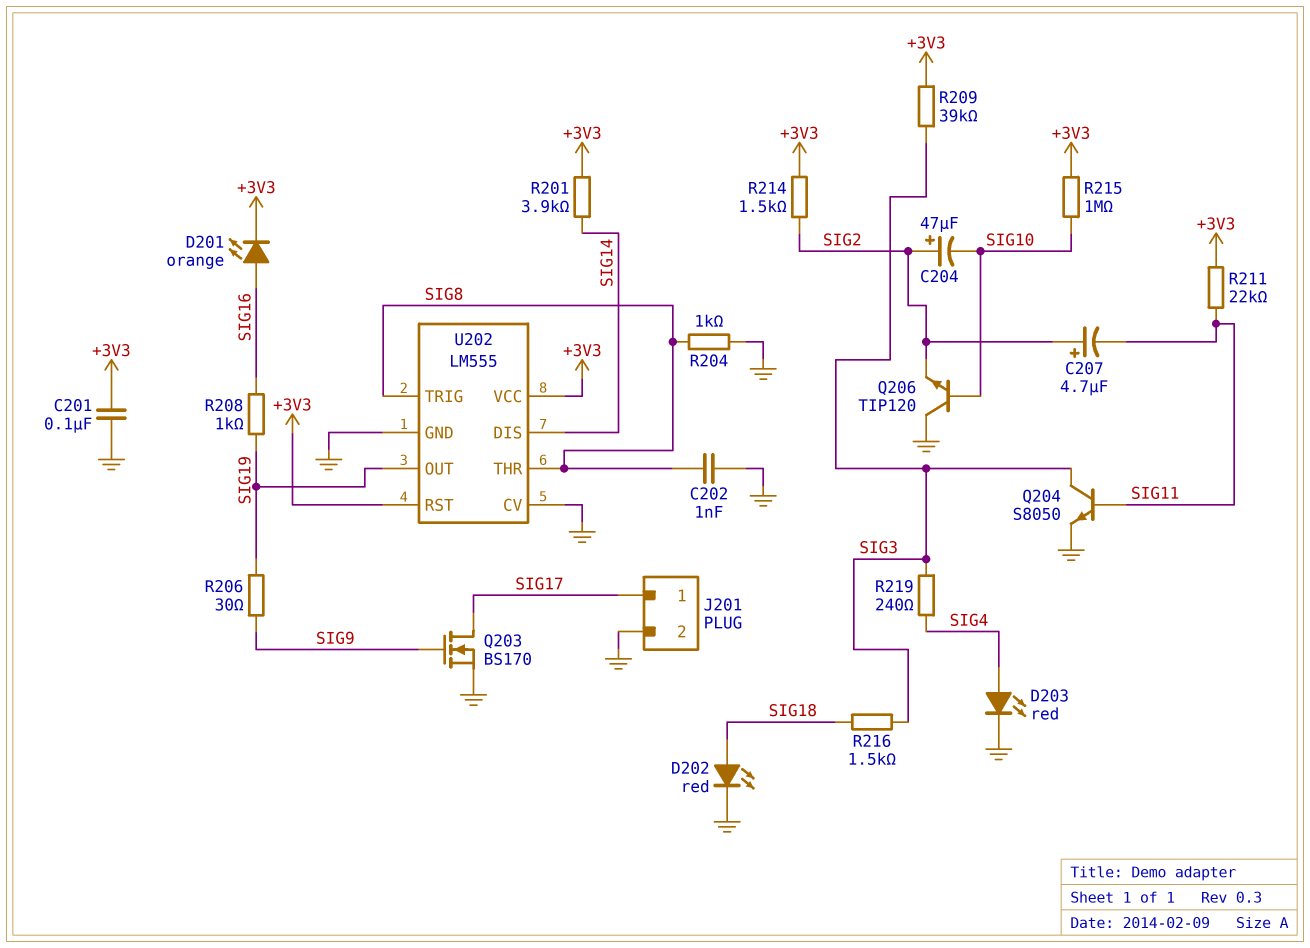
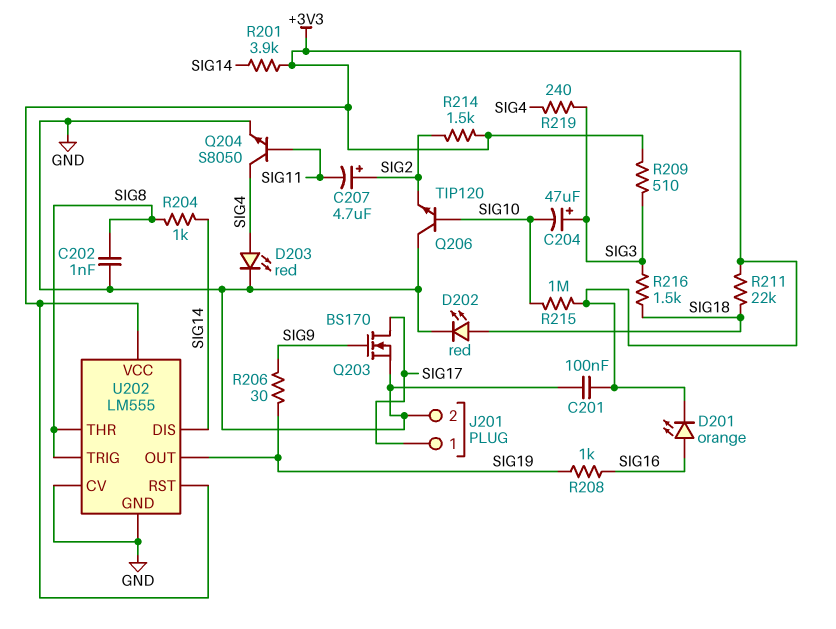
C204: 47uF (plus SIG2, minus SIG10) -> 47uF (plus SIG3, minus SIG10)
Q204: NPN S8050 (B SIG11, C SIG3, E GND) -> NPN S8050 (B SIG11, C SIG4, E GND)
R204: 1k (GND, SIG8) -> 1k (SIG8, SIG14)
R209: 39k (+3V3, SIG3) -> 510 (+3V3, SIG3)
R211: 22k (+3V3, SIG11) -> 22k (+3V3, SIG18)

